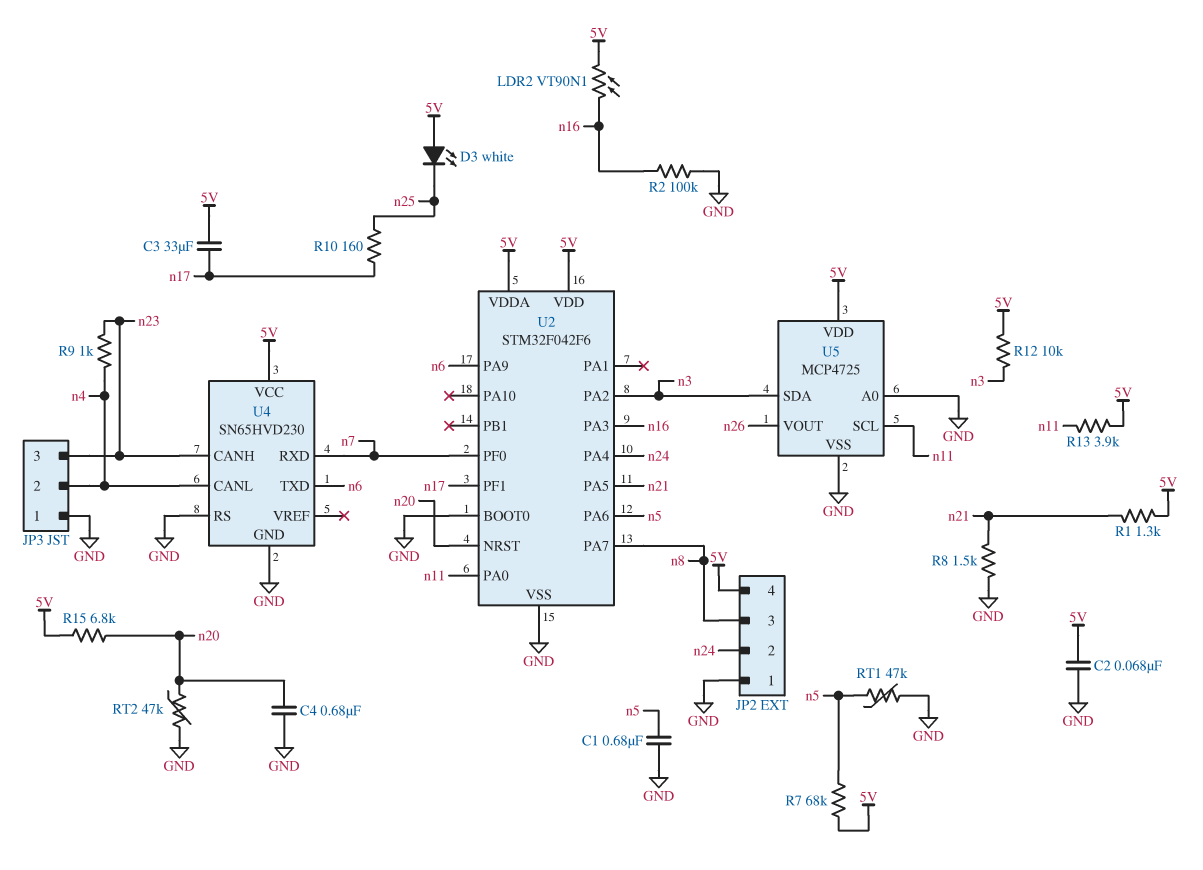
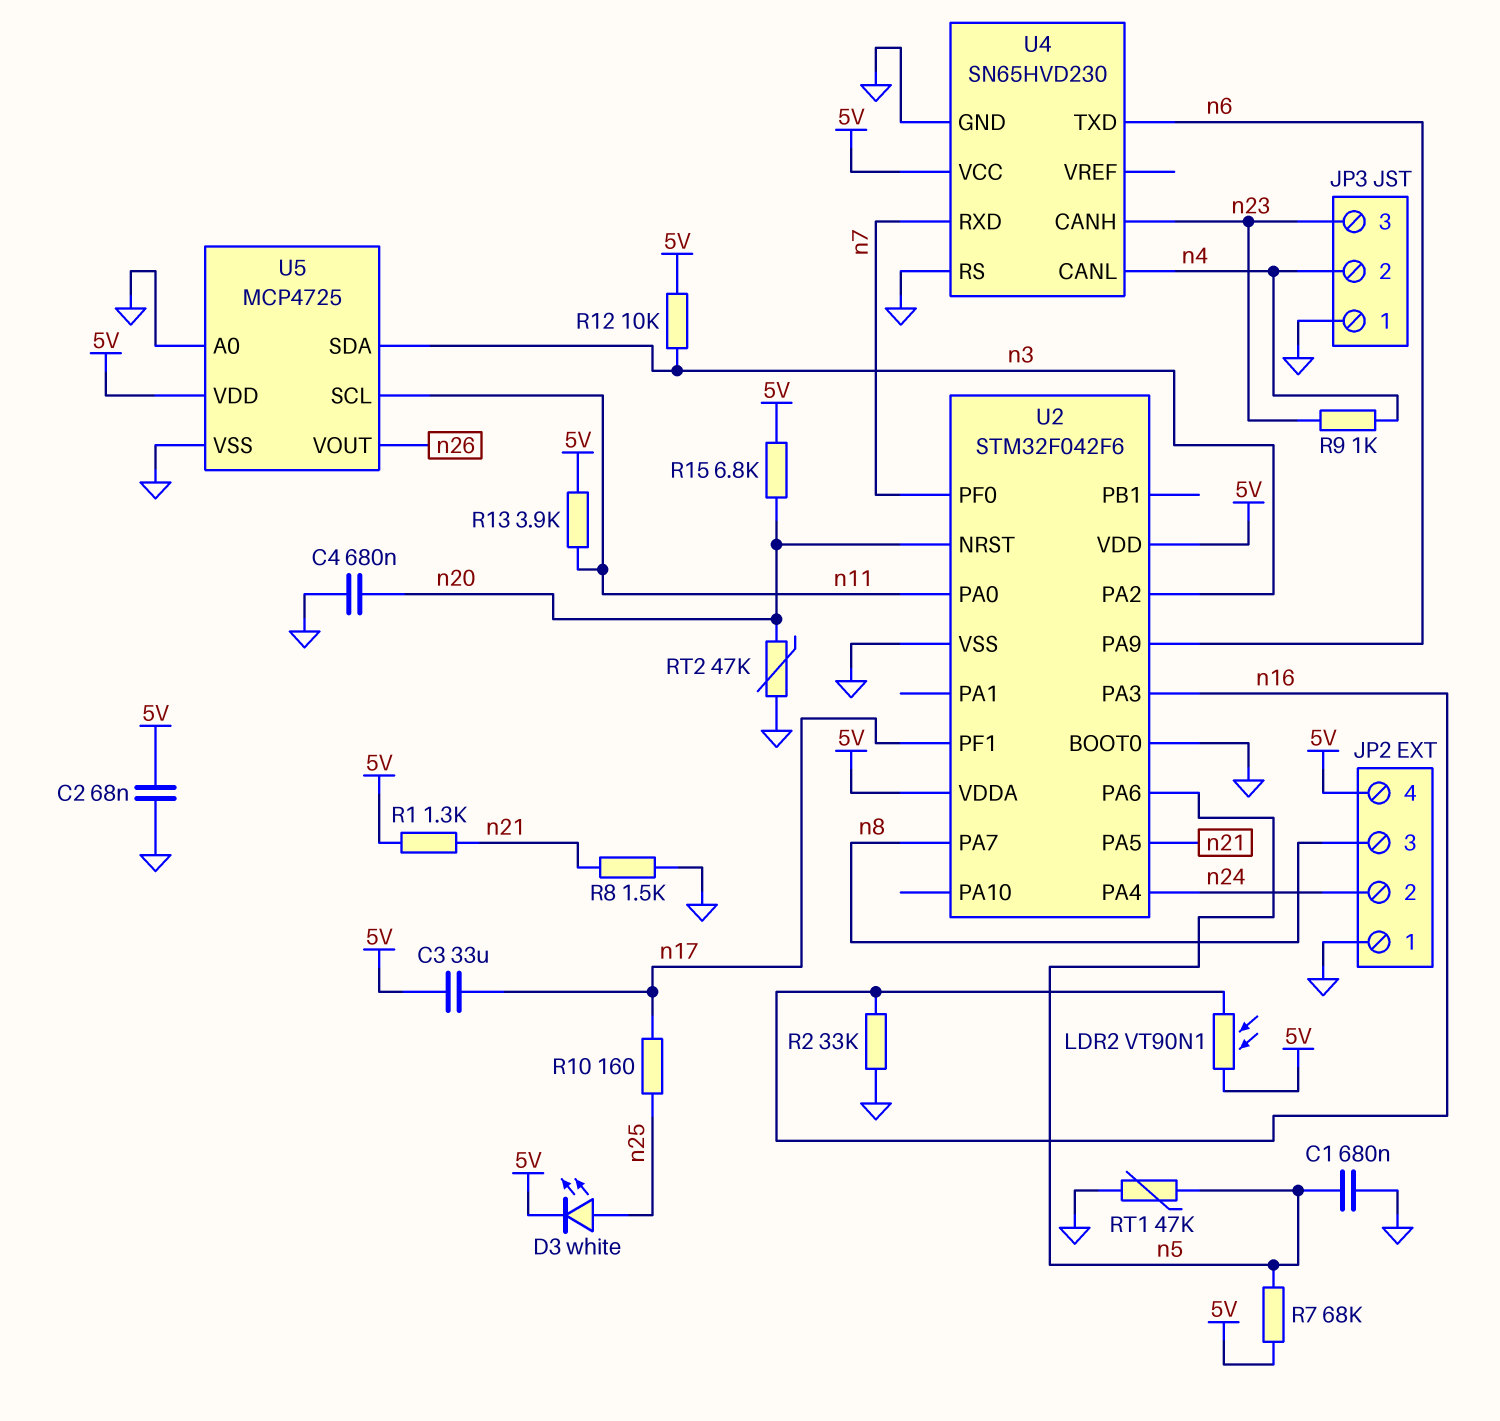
D3: LED white (A 5V, K n25) -> LED white (A n25, K 5V)
R2: 100k (GND, n16) -> 33k (GND, n16)

